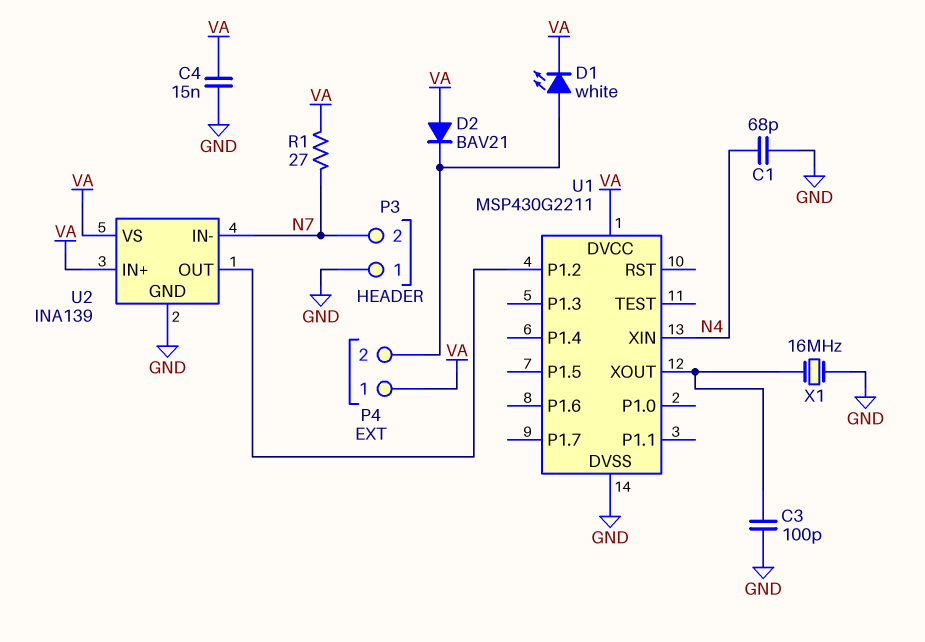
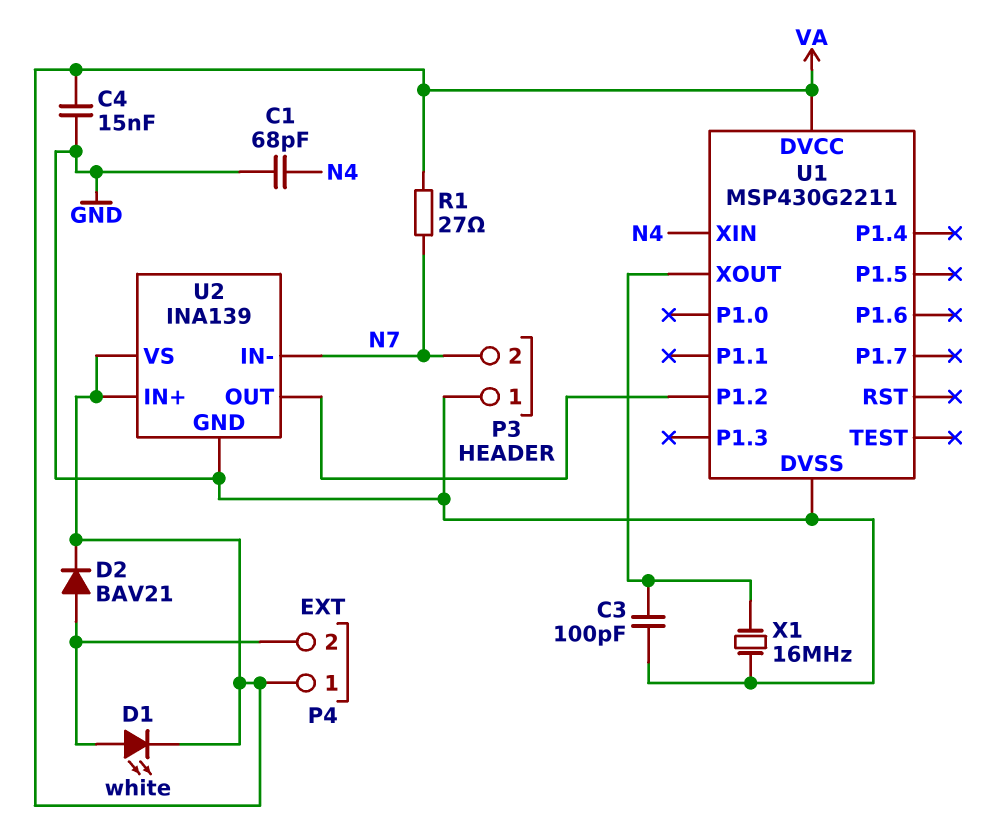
D2: diode BAV21 (A VA, K P4/2) -> diode BAV21 (A P4/2, K VA)

